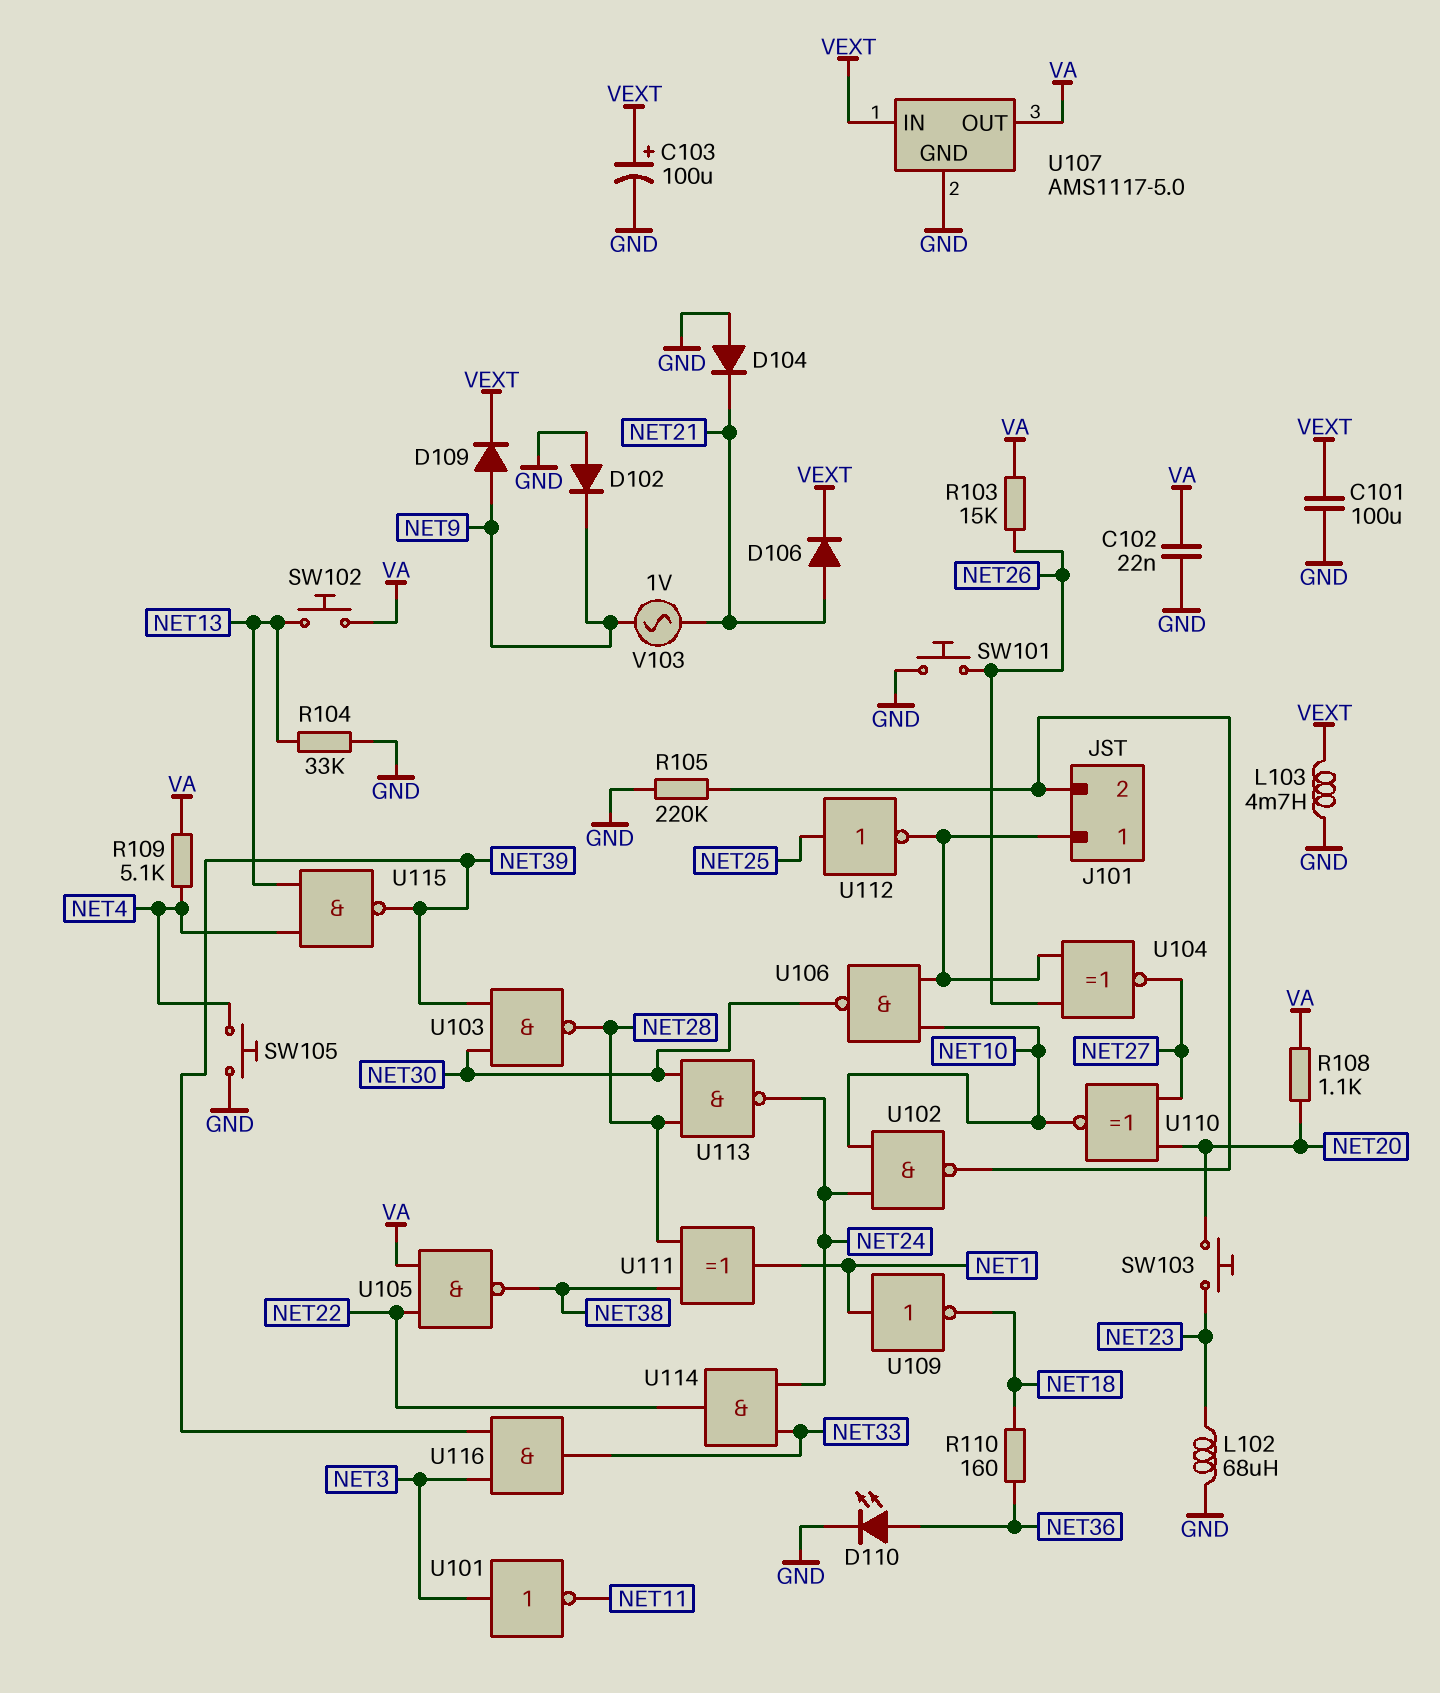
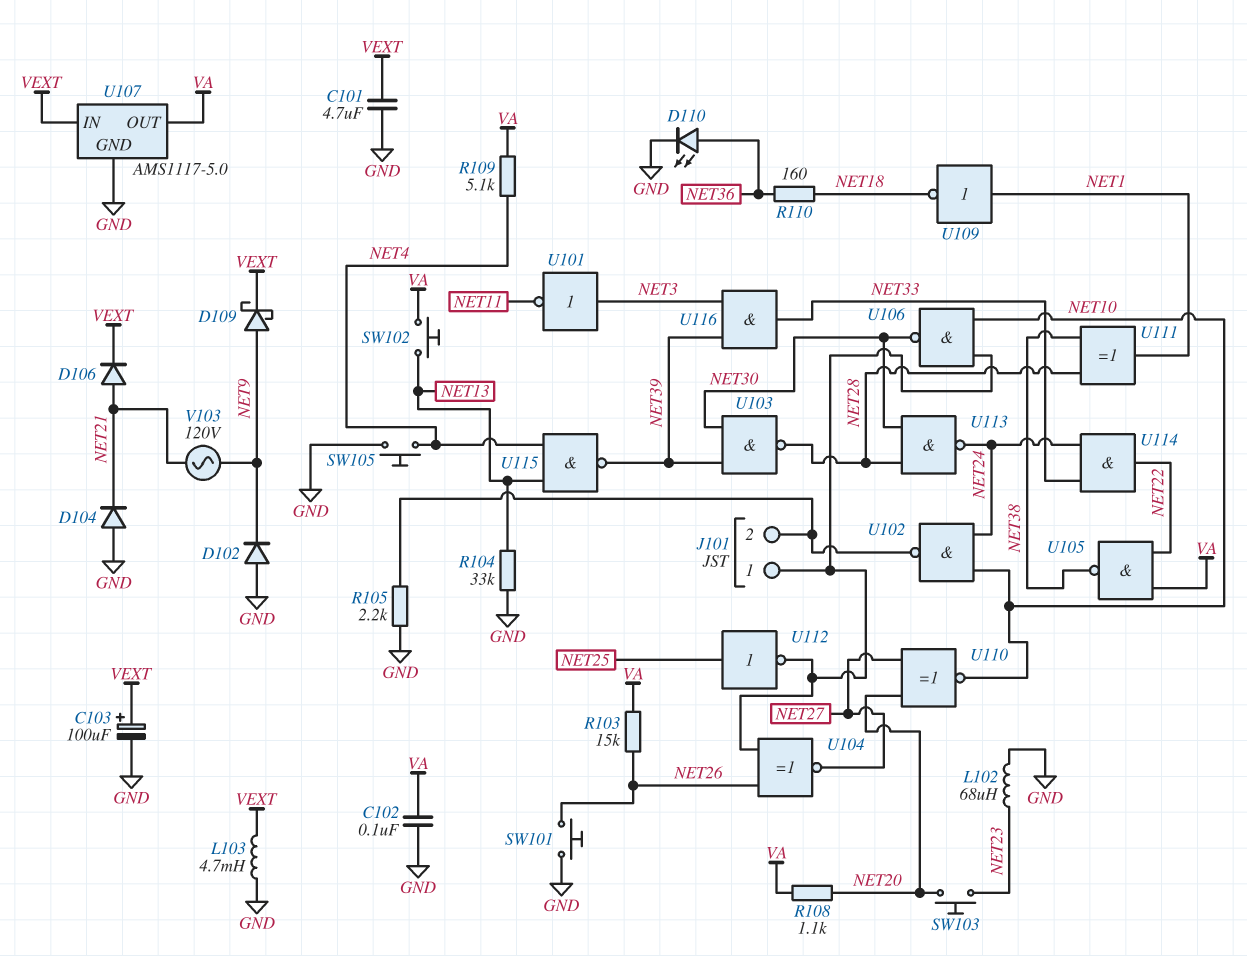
C101: 100uF (GND, VEXT) -> 4.7uF (GND, VEXT)
C102: 22nF (GND, VA) -> 100nF (GND, VA)
D109: diode (A NET9, K VEXT) -> schottky (A NET9, K VEXT)
R105: 220k (GND, J101/2) -> 2.2k (GND, J101/2)
V103: AC 1V (NET9, NET21) -> AC 120V (NET9, NET21)

